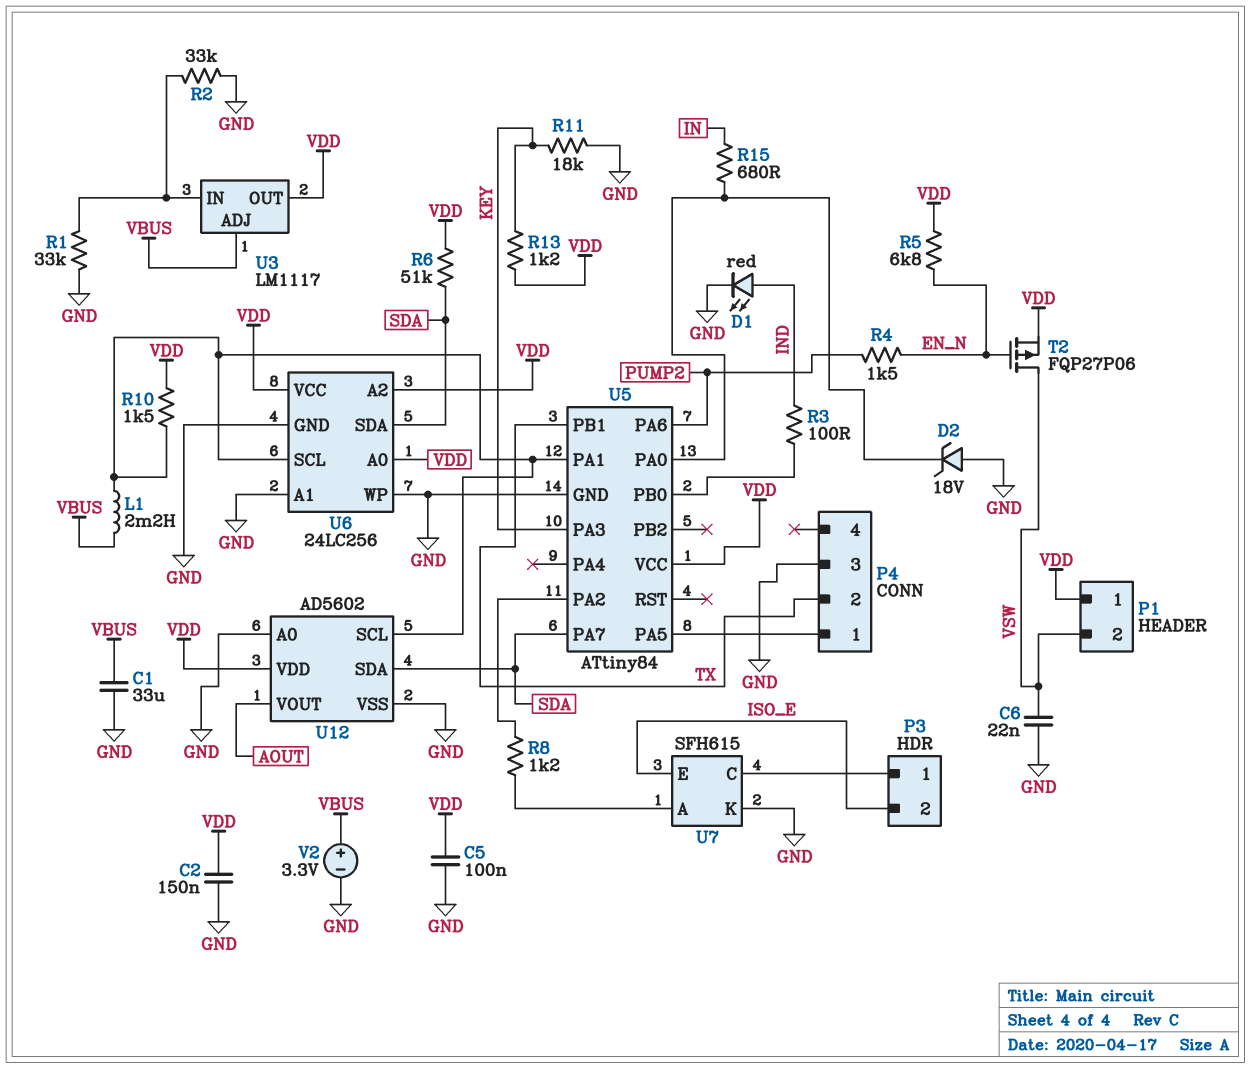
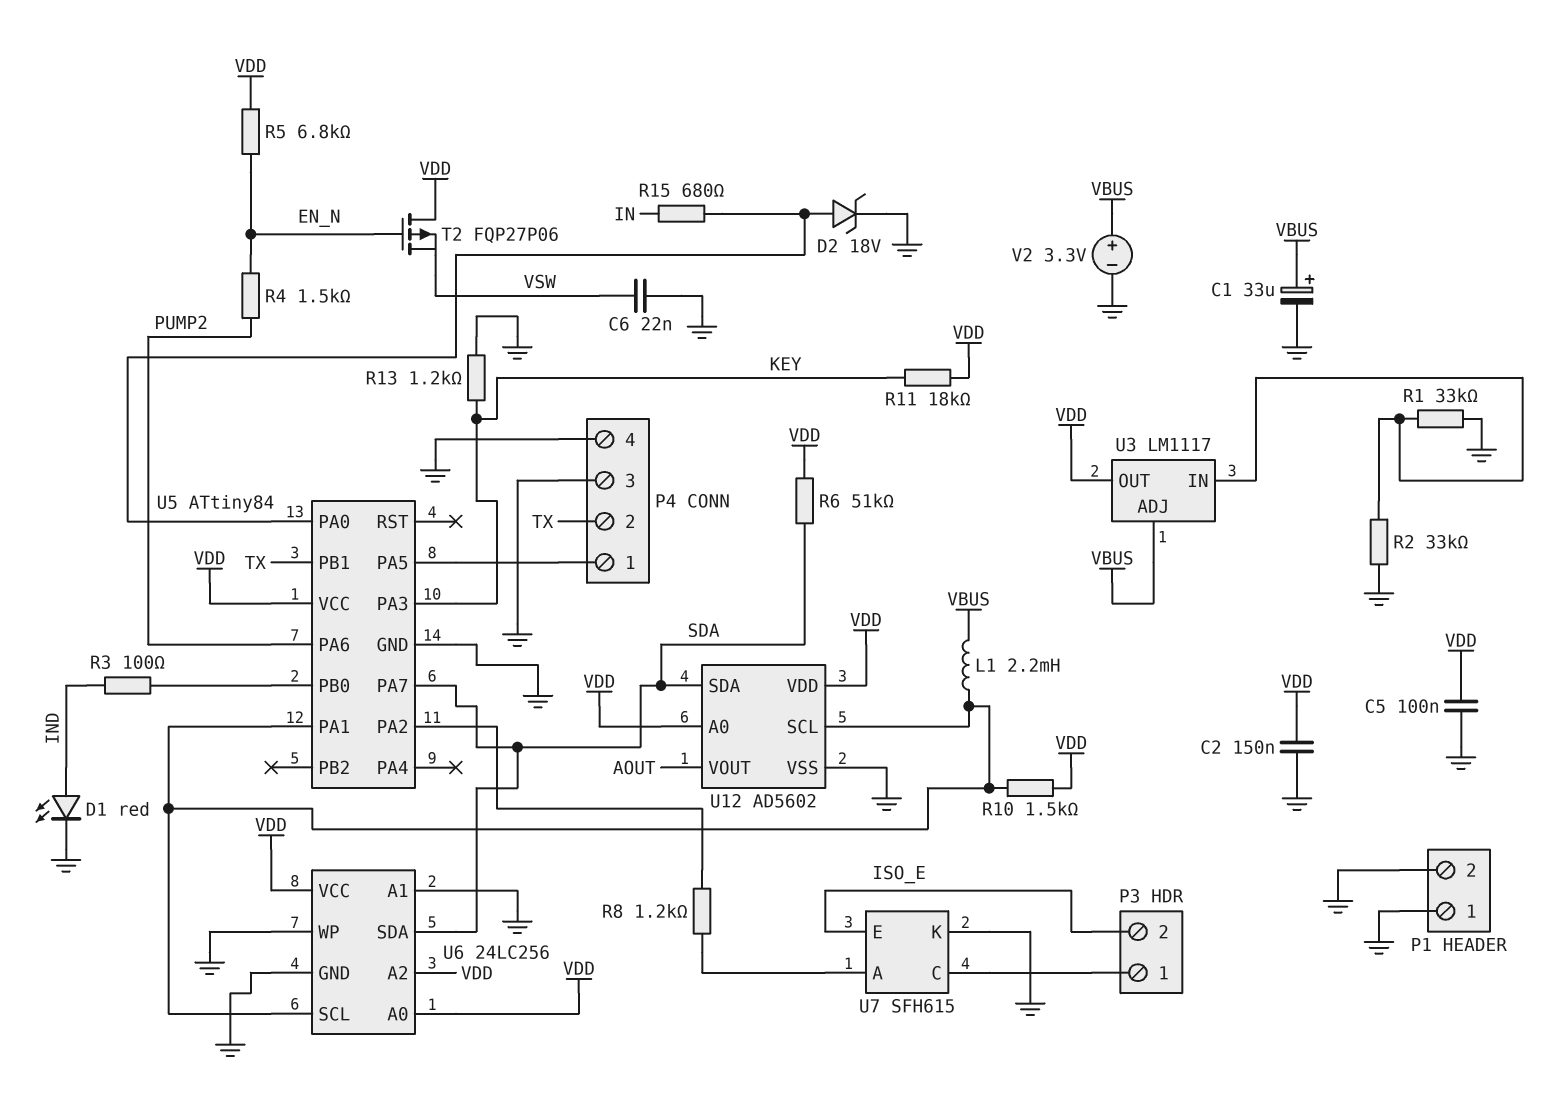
C1: 33uF (GND, VBUS) -> 33uF (plus VBUS, minus GND)
D2: zener 18V (A GND, K U5/PA0) -> zener 18V (A U5/PA0, K GND)
P1 pin 1: VDD -> GND
P1 pin 2: VSW -> GND
P4 pin 4: none -> GND
R11: 18k (GND, KEY) -> 18k (KEY, VDD)
R13: 1.2k (KEY, VDD) -> 1.2k (GND, KEY)
T2: PMOS FQP27P06 (G EN_N, D VSW, S VDD) -> PMOS FQP27P06 (G EN_N, D VDD, S VSW)
U12 pin A0: GND -> VDD

